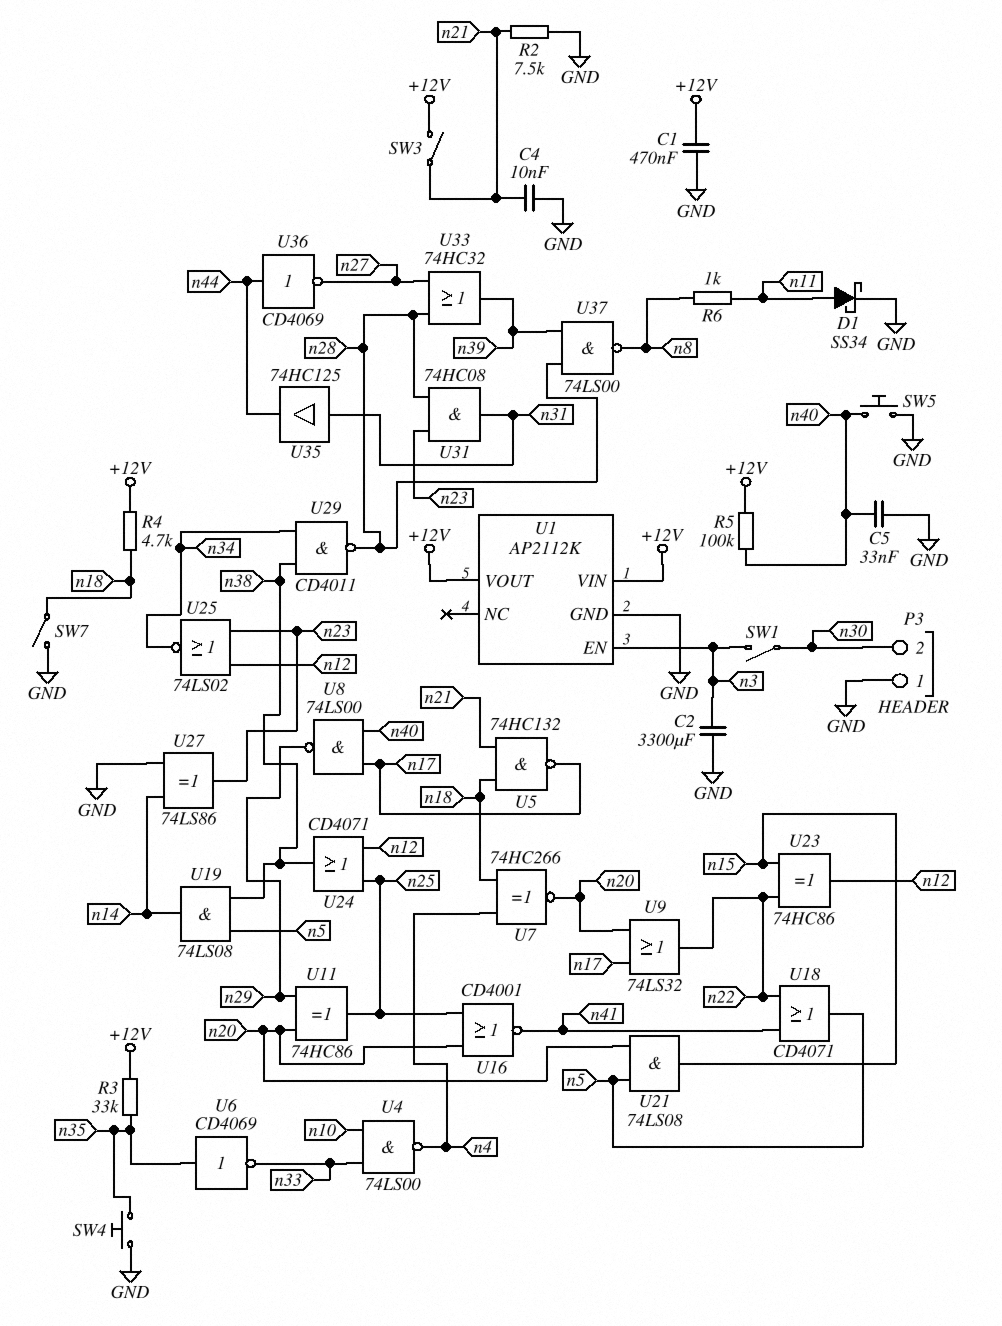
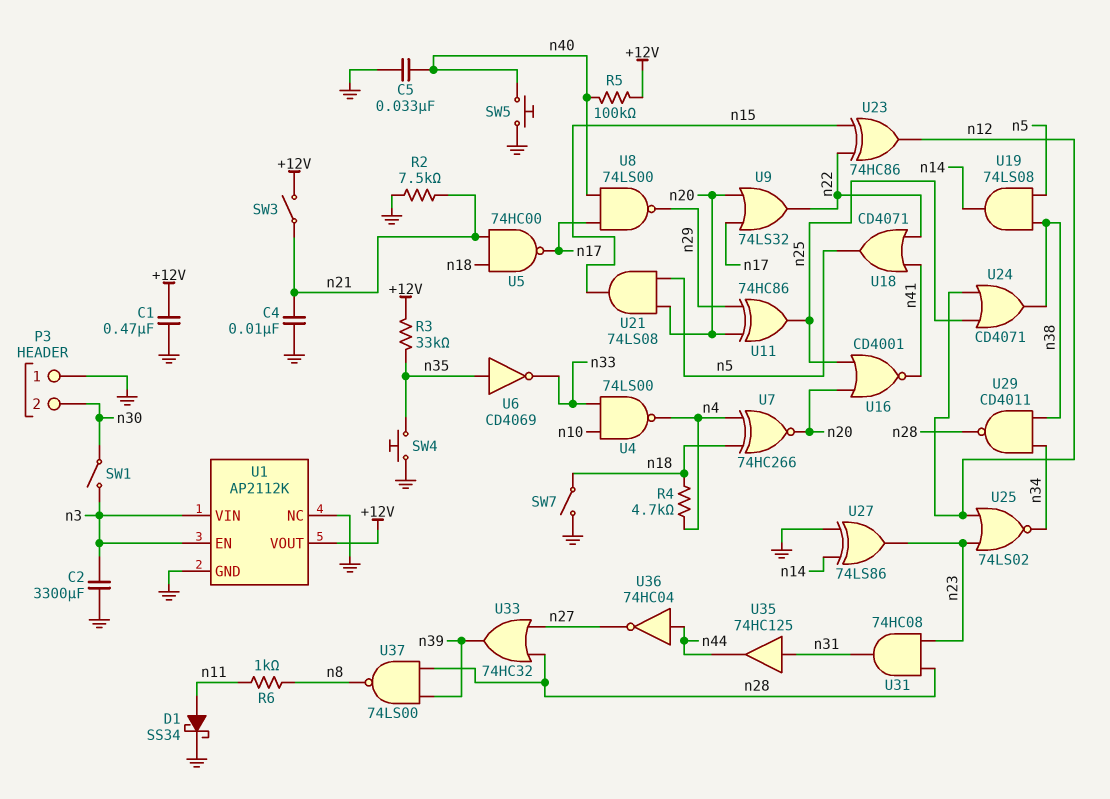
R4: 4.7k (+12V, n18) -> 4.7k (n4, n18)
U1 pin NC: none -> GND
U1 pin VIN: +12V -> n3
U5: NAND 74HC132 (in n18, in n21, out n17) -> NAND 74HC00 (in n18, in n21, out n17)
U36: NOT CD4069 (in n44, out n27) -> NOT 74HC04 (in n44, out n27)

